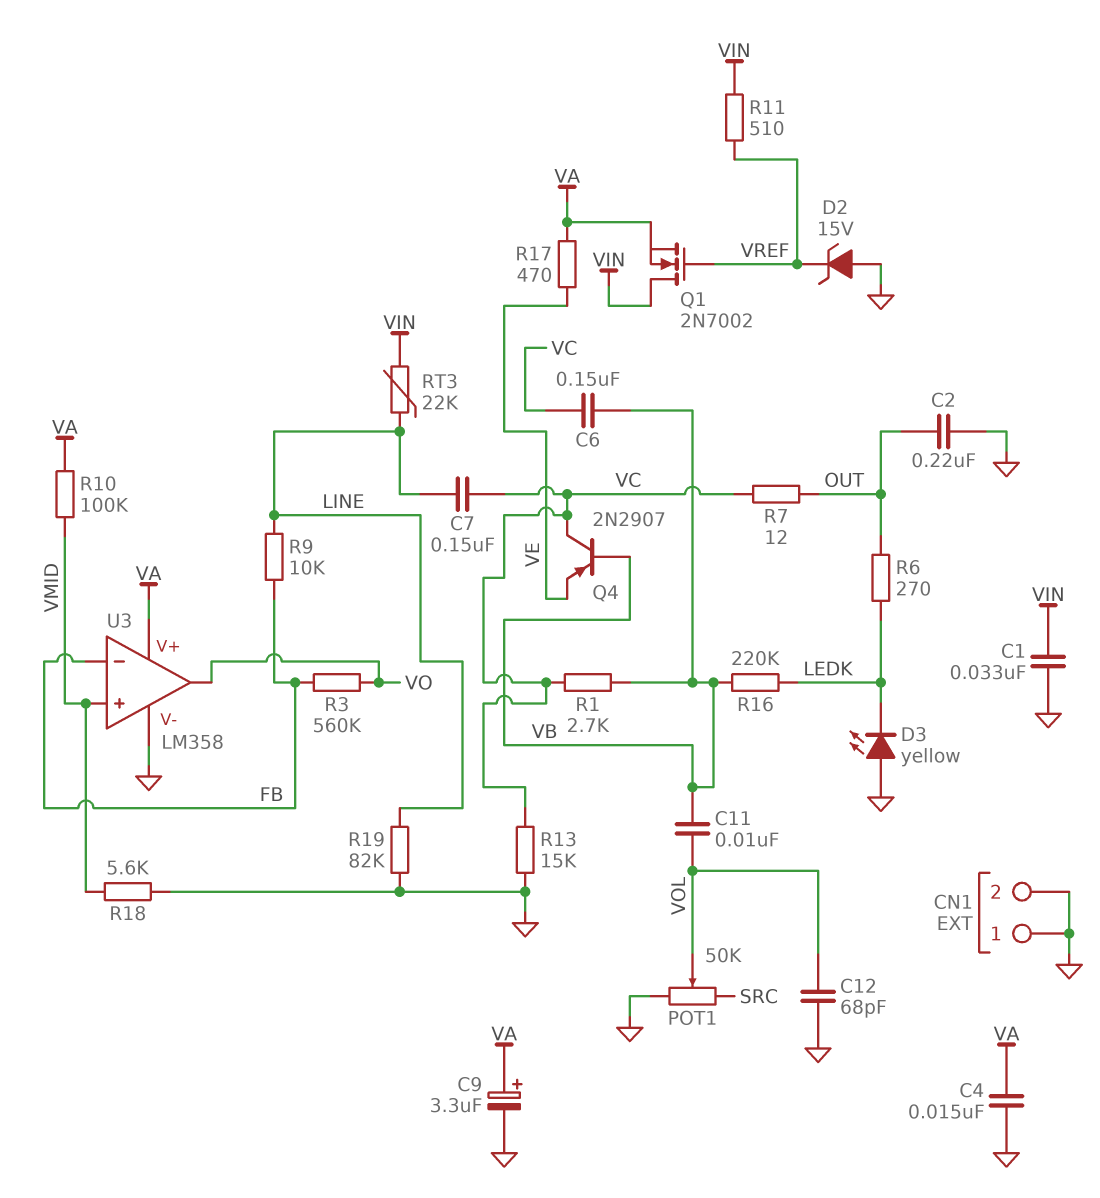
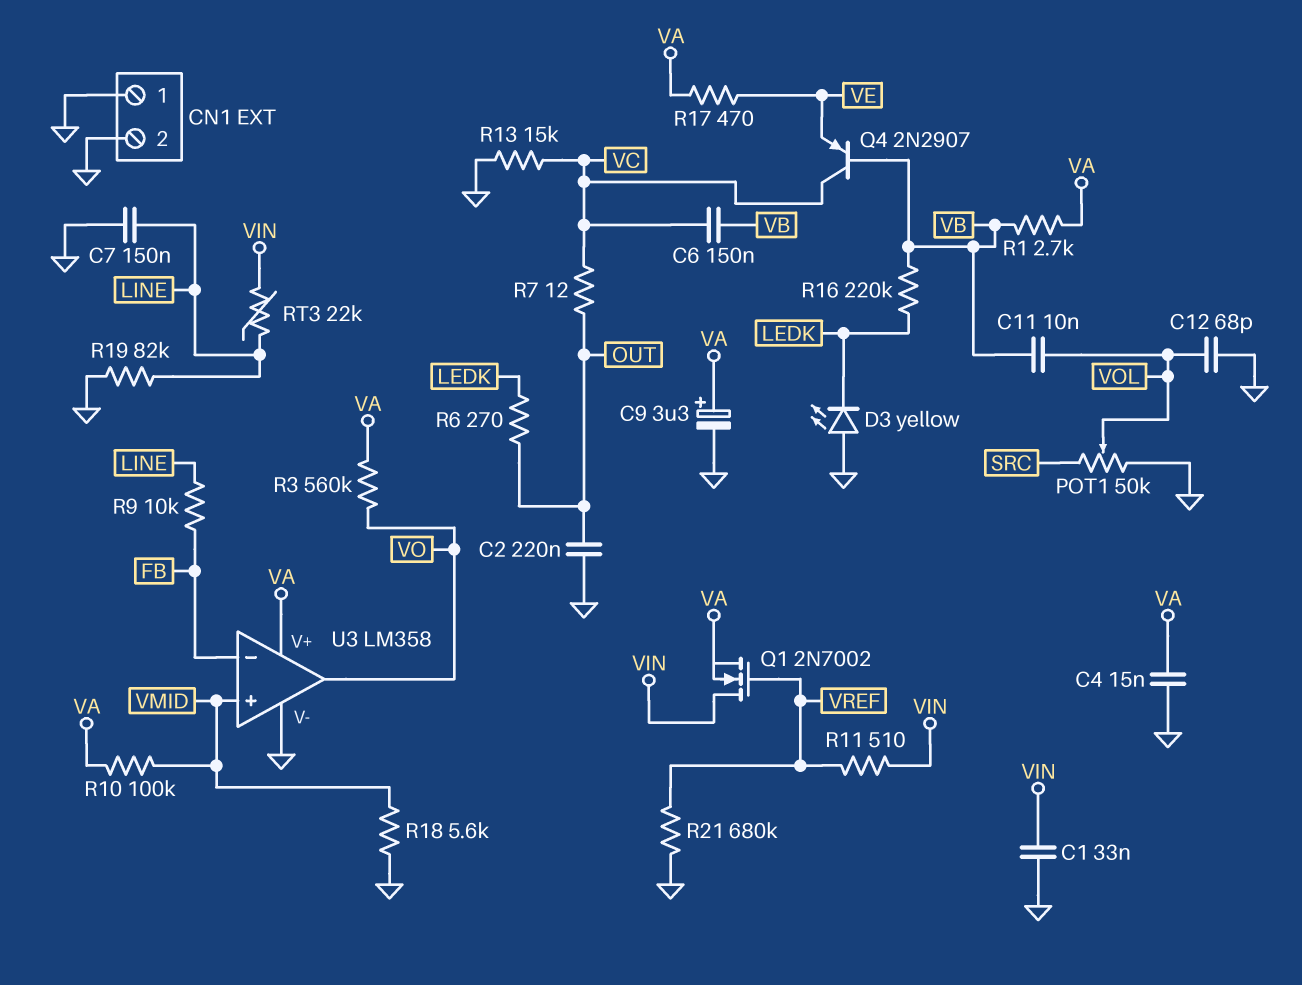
C7: 150nF (LINE, VC) -> 150nF (GND, LINE)
D2: zener 15V (A GND, K VREF) -> none
R1: 2.7k (VB, VC) -> 2.7k (VA, VB)
R3: 560k (FB, VO) -> 560k (VA, VO)
R21: none -> 680k (GND, VREF)

